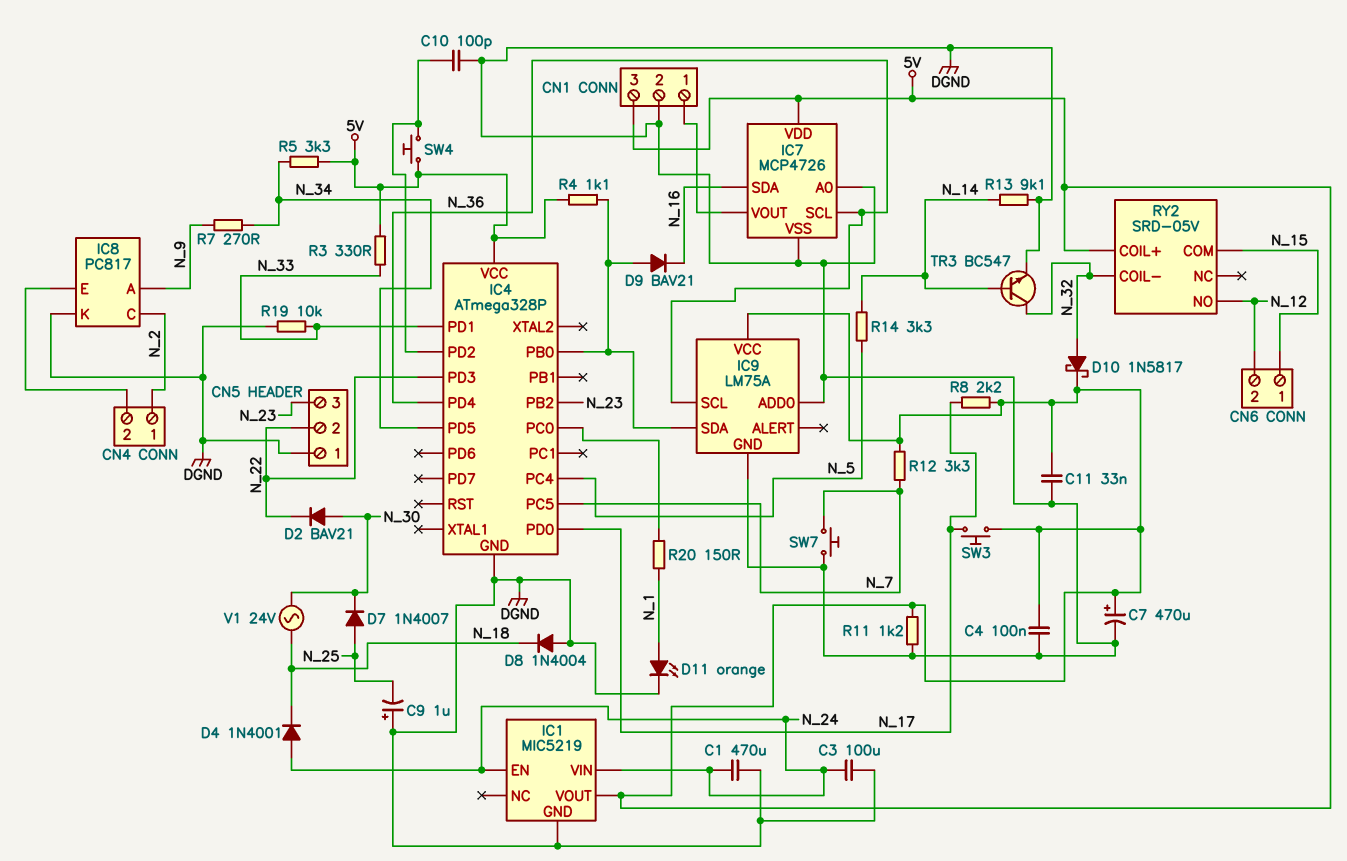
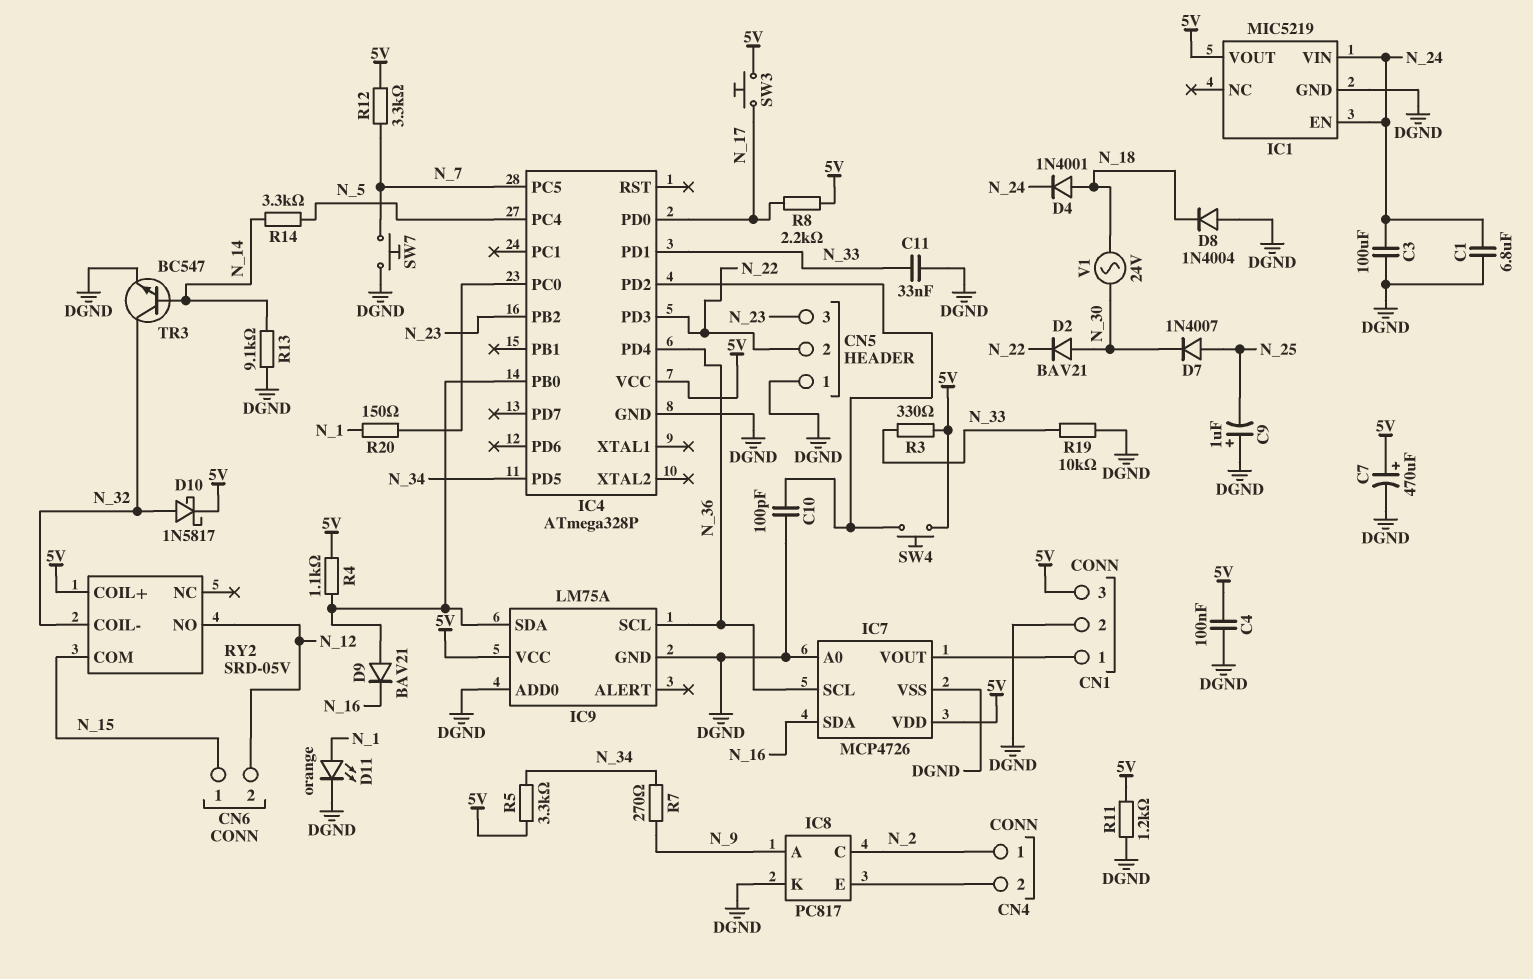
C1: 470uF (DGND, N_24) -> 6.8uF (DGND, N_24)
C11: 33nF (5V, DGND) -> 33nF (DGND, N_33)
D4: diode 1N4001 (A N_24, K N_18) -> diode 1N4001 (A N_18, K N_24)

